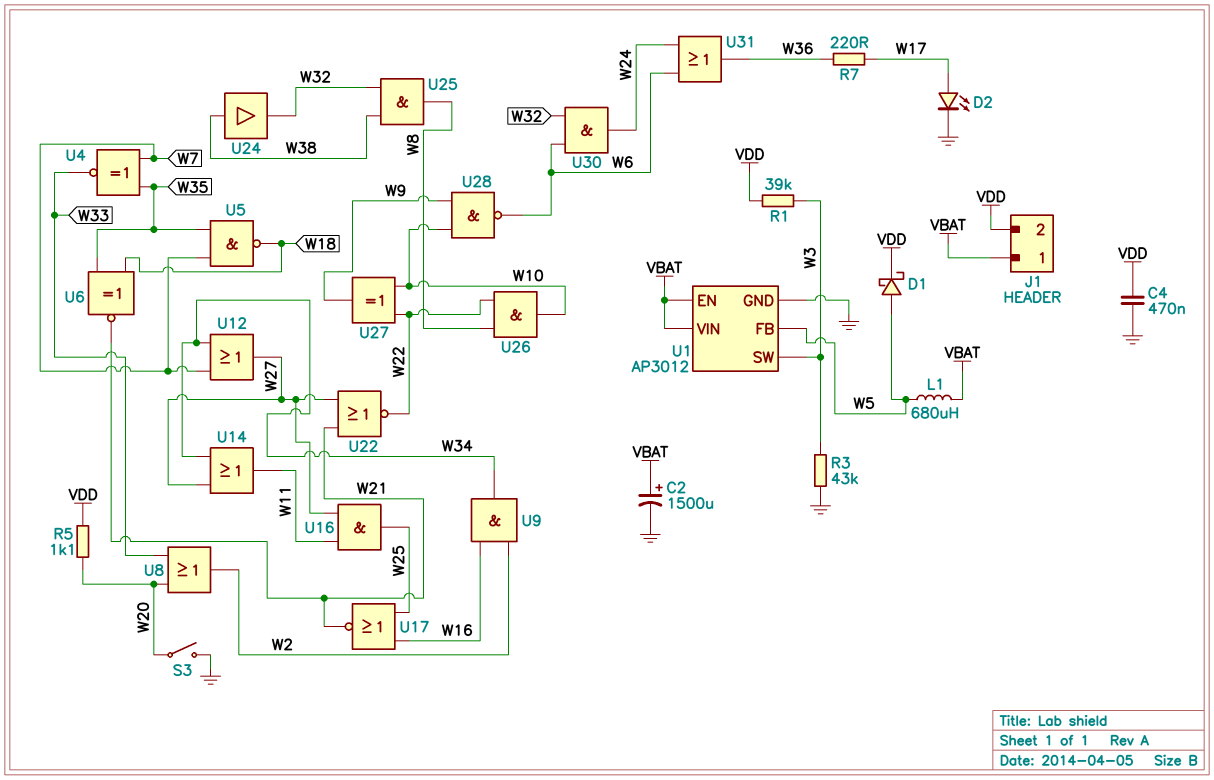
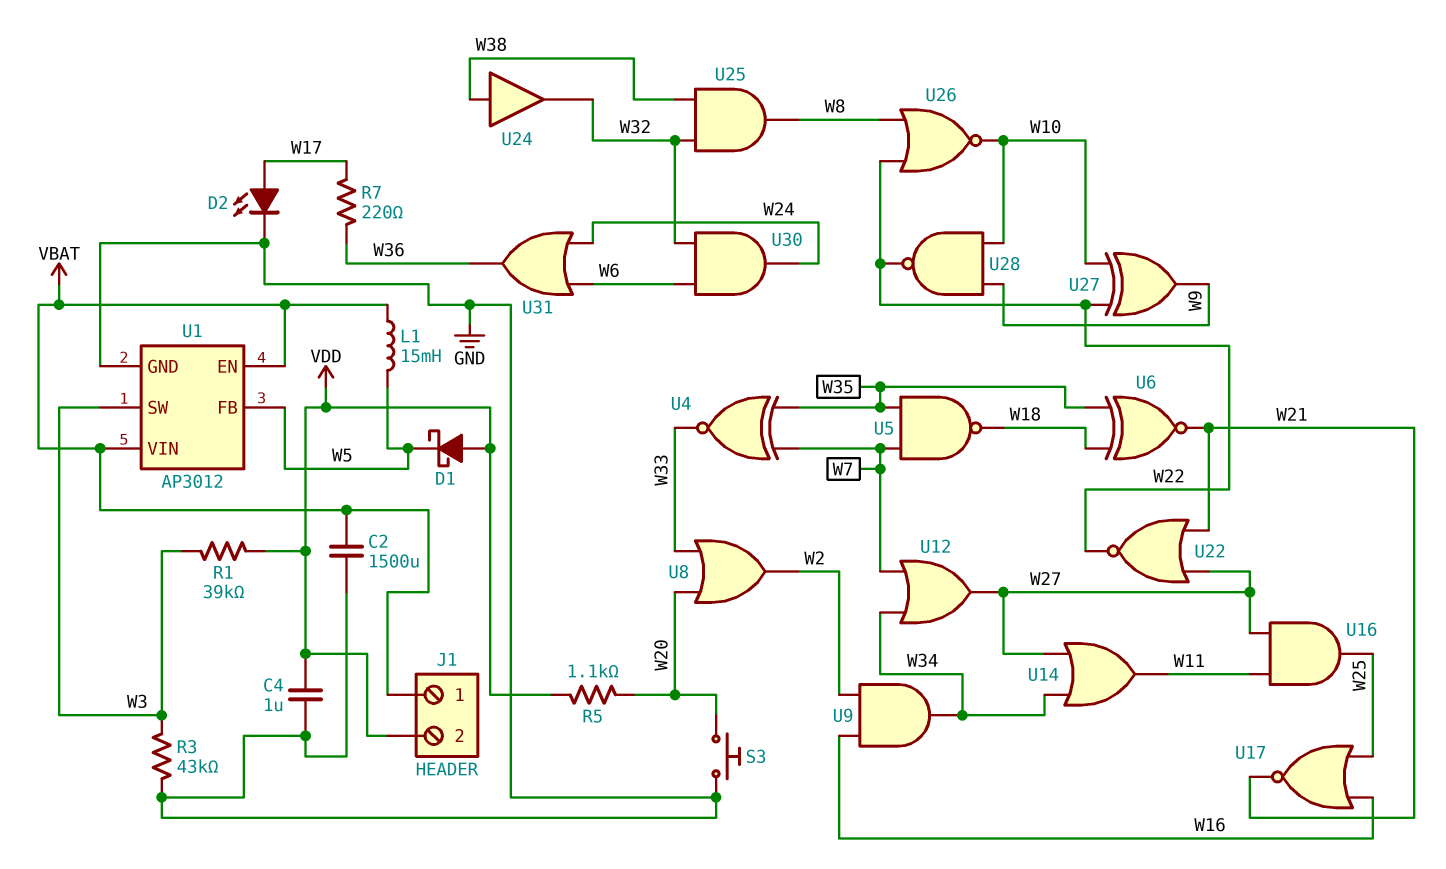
C2: 1500uF (plus VBAT, minus GND) -> 1500uF (GND, VBAT)
C4: 470nF (GND, VDD) -> 1uF (GND, VDD)
D1: schottky (A W5, K VDD) -> schottky (A VDD, K W5)
L1: 680uH (VBAT, W5) -> 15mH (VBAT, W5)
S3: switch (GND, W20) -> button (GND, W20)
U26: AND (in W8, in W22, out W10) -> NOR (in W8, in W22, out W10)
U28: NAND (in W9, in W10, out W6) -> NAND (in W9, in W10, out W22)

